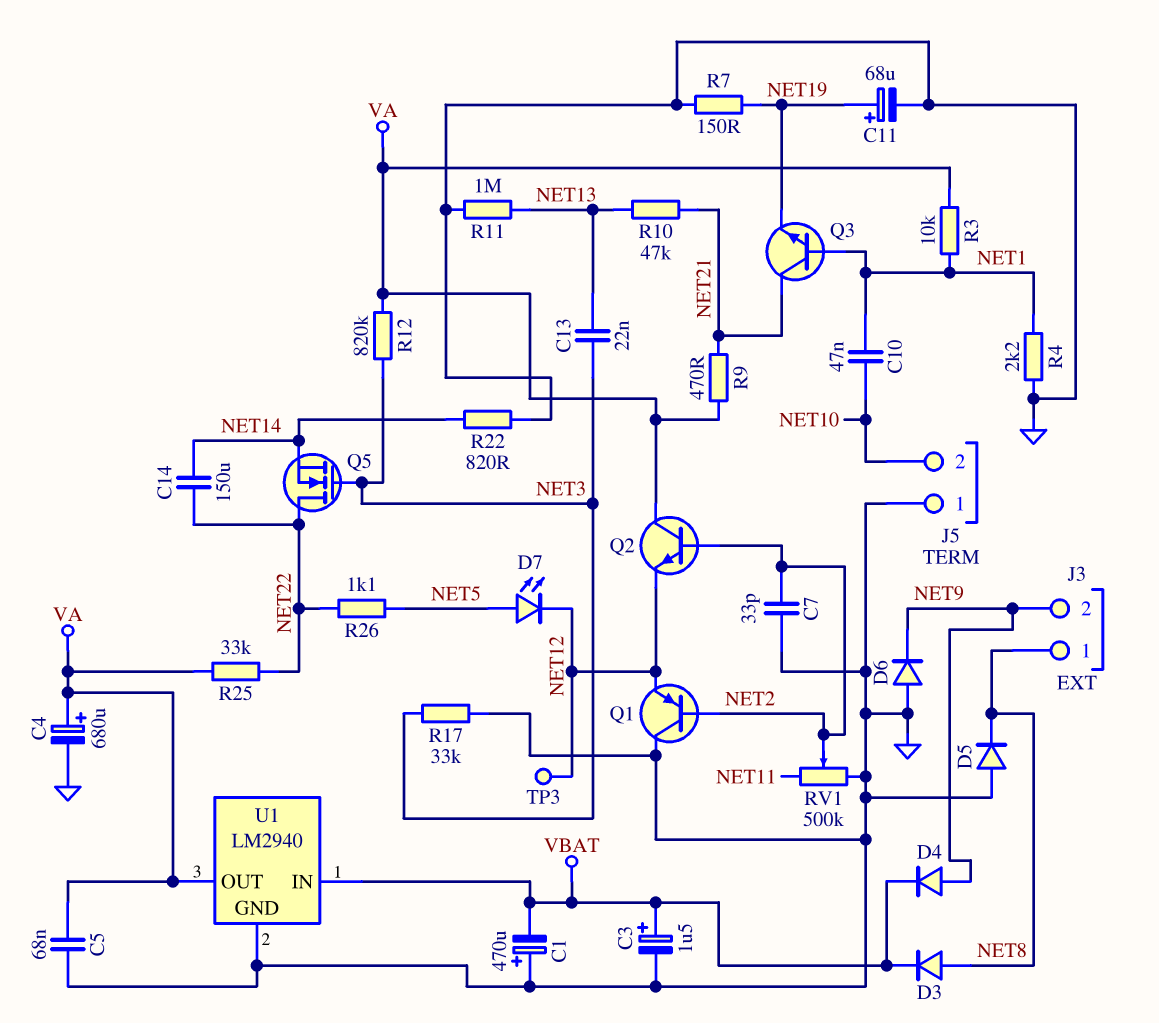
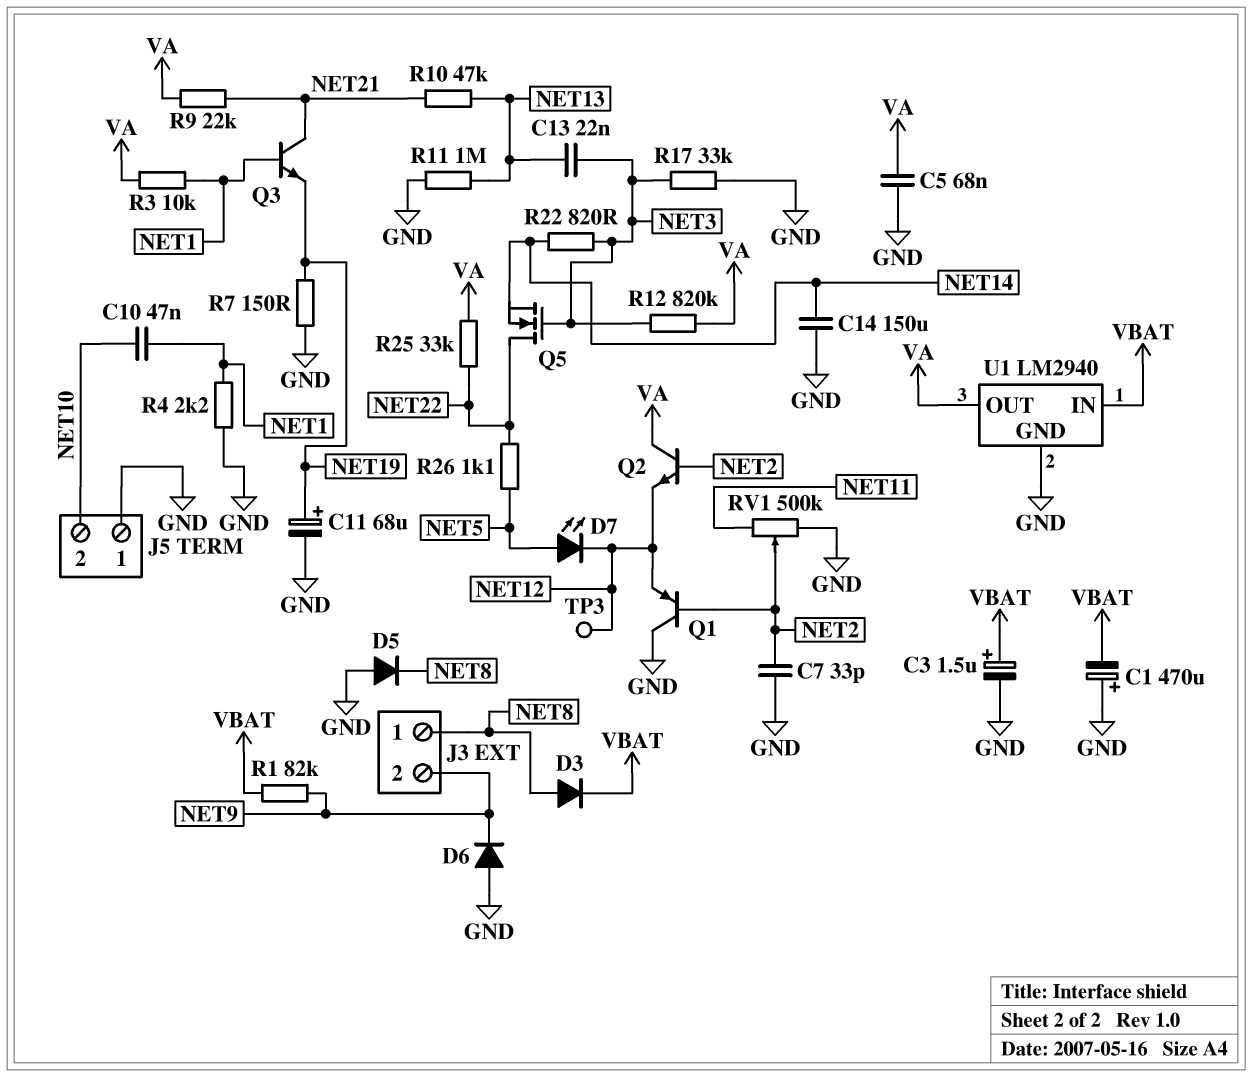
C4: 680uF (plus VA, minus GND) -> none
C14: 150uF (NET14, NET22) -> 150uF (GND, NET14)
D4: diode (A NET9, K VBAT) -> none
R1: none -> 82k (NET9, VBAT)
R9: 470 (NET21, VA) -> 22k (NET21, VA)
R22: 820 (GND, NET14) -> 820 (NET3, NET14)

